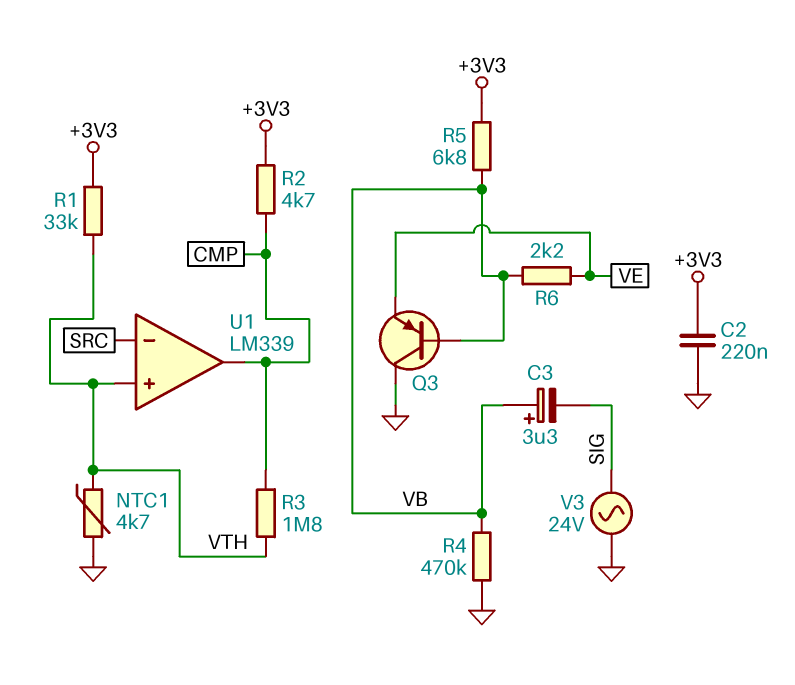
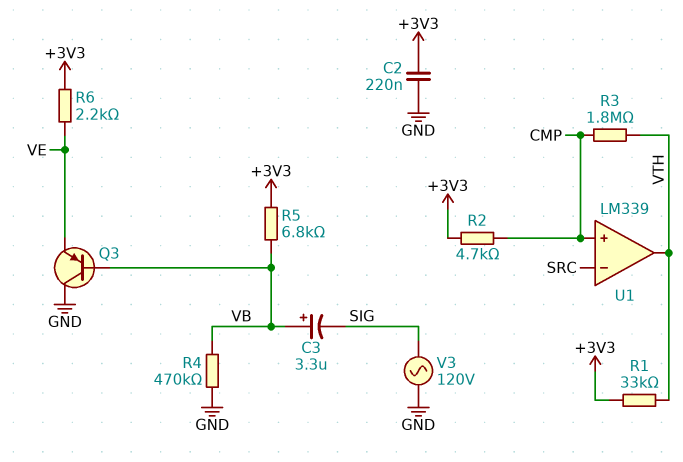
NTC1: 4.7k (GND, VTH) -> none
R6: 2.2k (VB, VE) -> 2.2k (+3V3, VE)
U1 pin in+: VTH -> CMP
U1 pin out: CMP -> VTH
V3: AC 24V (GND, SIG) -> AC 120V (GND, SIG)

